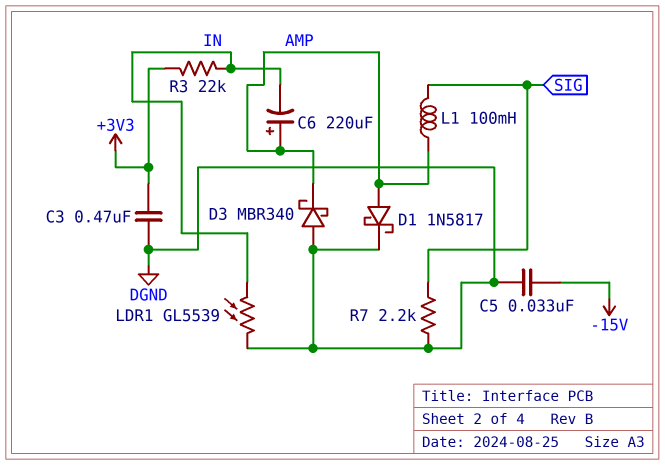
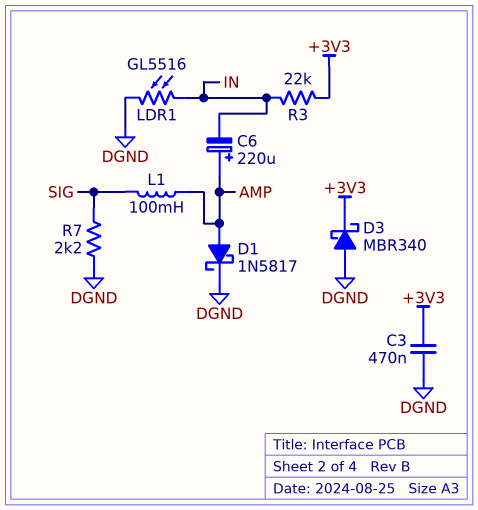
C5: 33nF (-15V, DGND) -> none
D3: schottky MBR340 (A DGND, K AMP) -> schottky MBR340 (A DGND, K +3V3)
LDR1: GL5539 (DGND, IN) -> GL5516 (DGND, IN)

